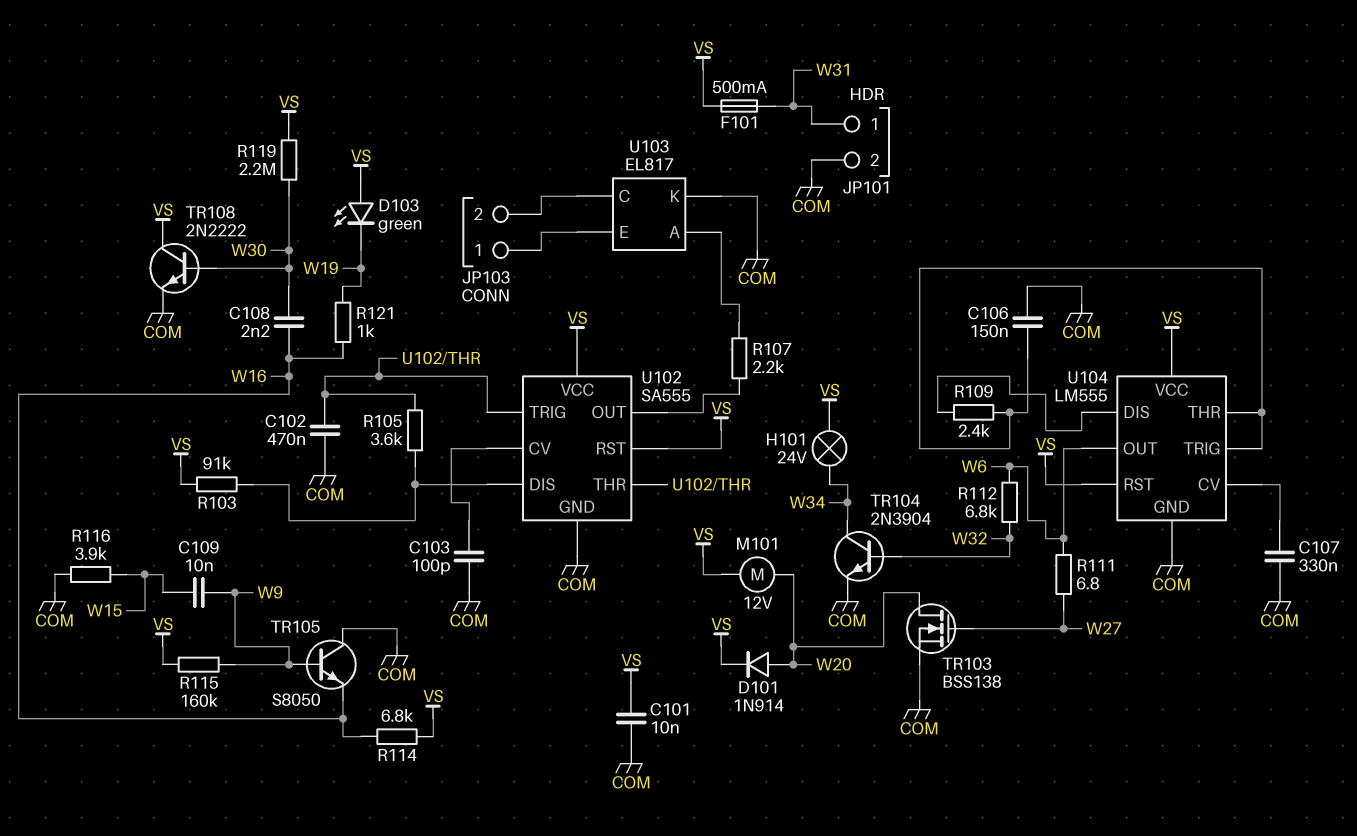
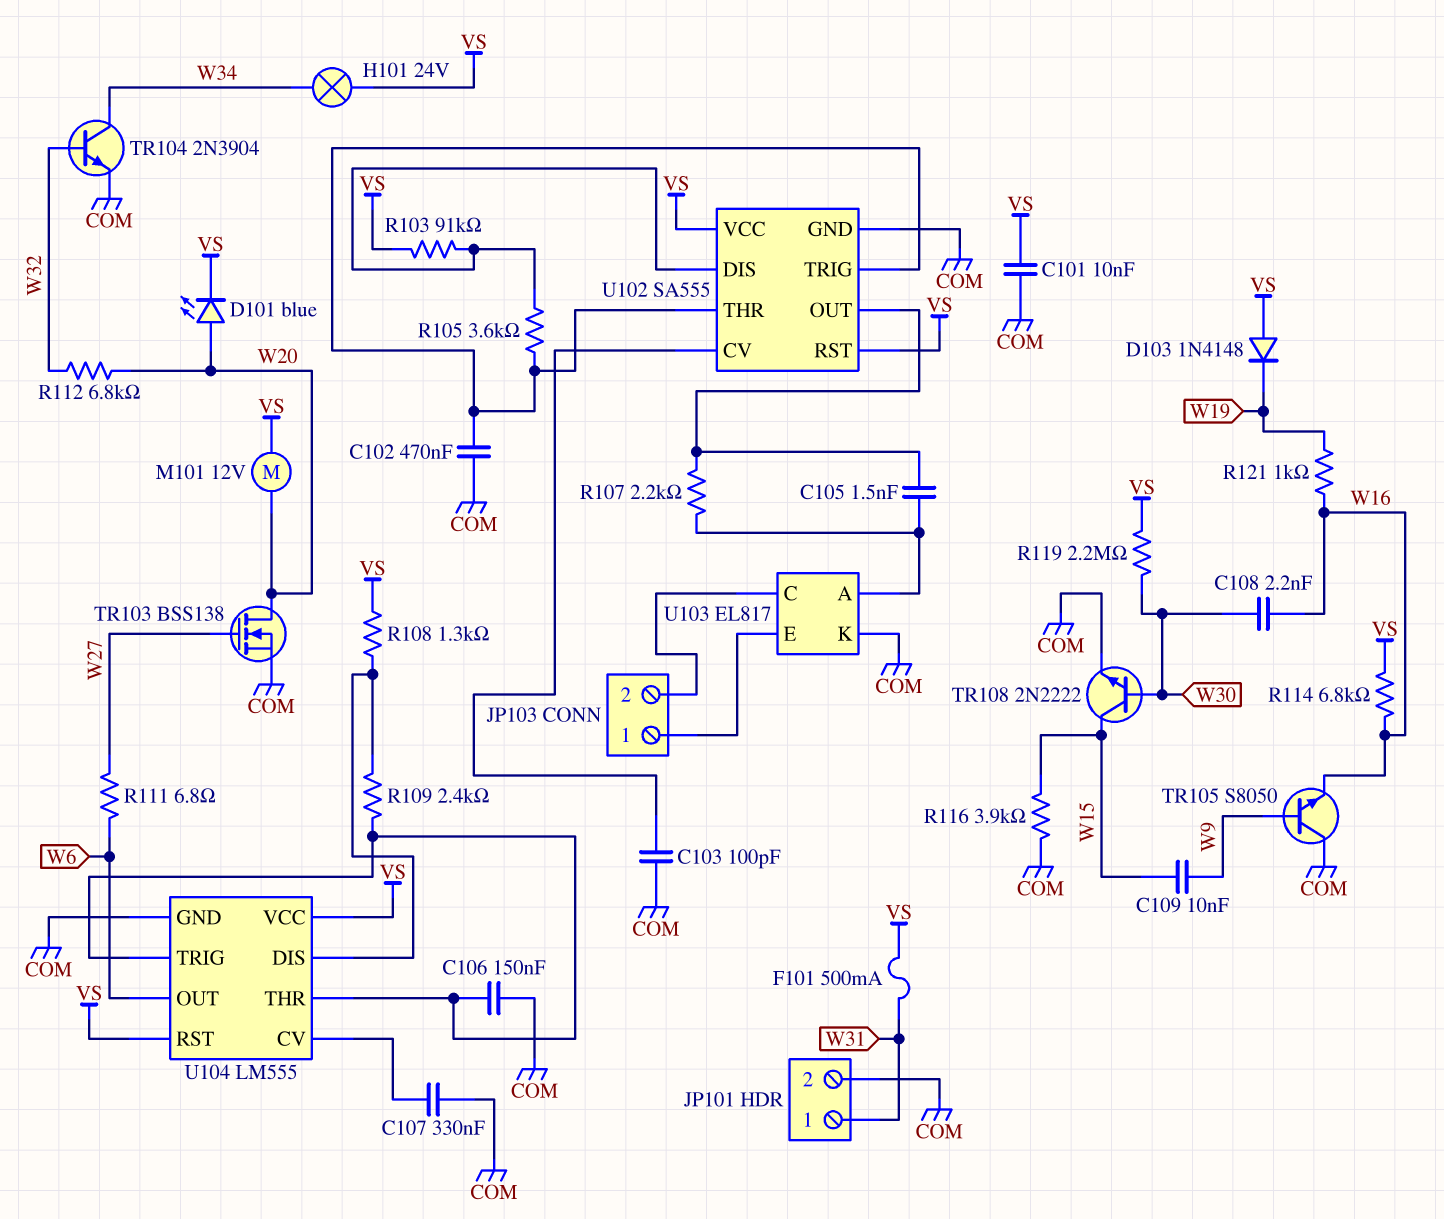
C105: none -> 1.5nF (U102/OUT, U103/A)
D101: diode 1N914 (A W20, K VS) -> LED blue (A W20, K VS)
D103: LED green (A VS, K W19) -> diode 1N4148 (A VS, K W19)
R108: none -> 1.3k (U104/DIS, VS)
R112: 6.8k (W6, W32) -> 6.8k (W20, W32)
R115: 160k (VS, W9) -> none
TR108: NPN 2N2222 (B W30, C VS, E COM) -> NPN 2N2222 (B W30, C W15, E COM)

